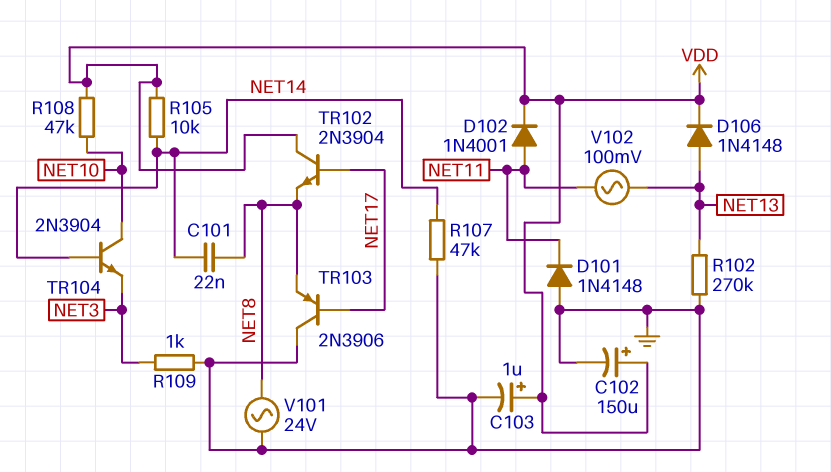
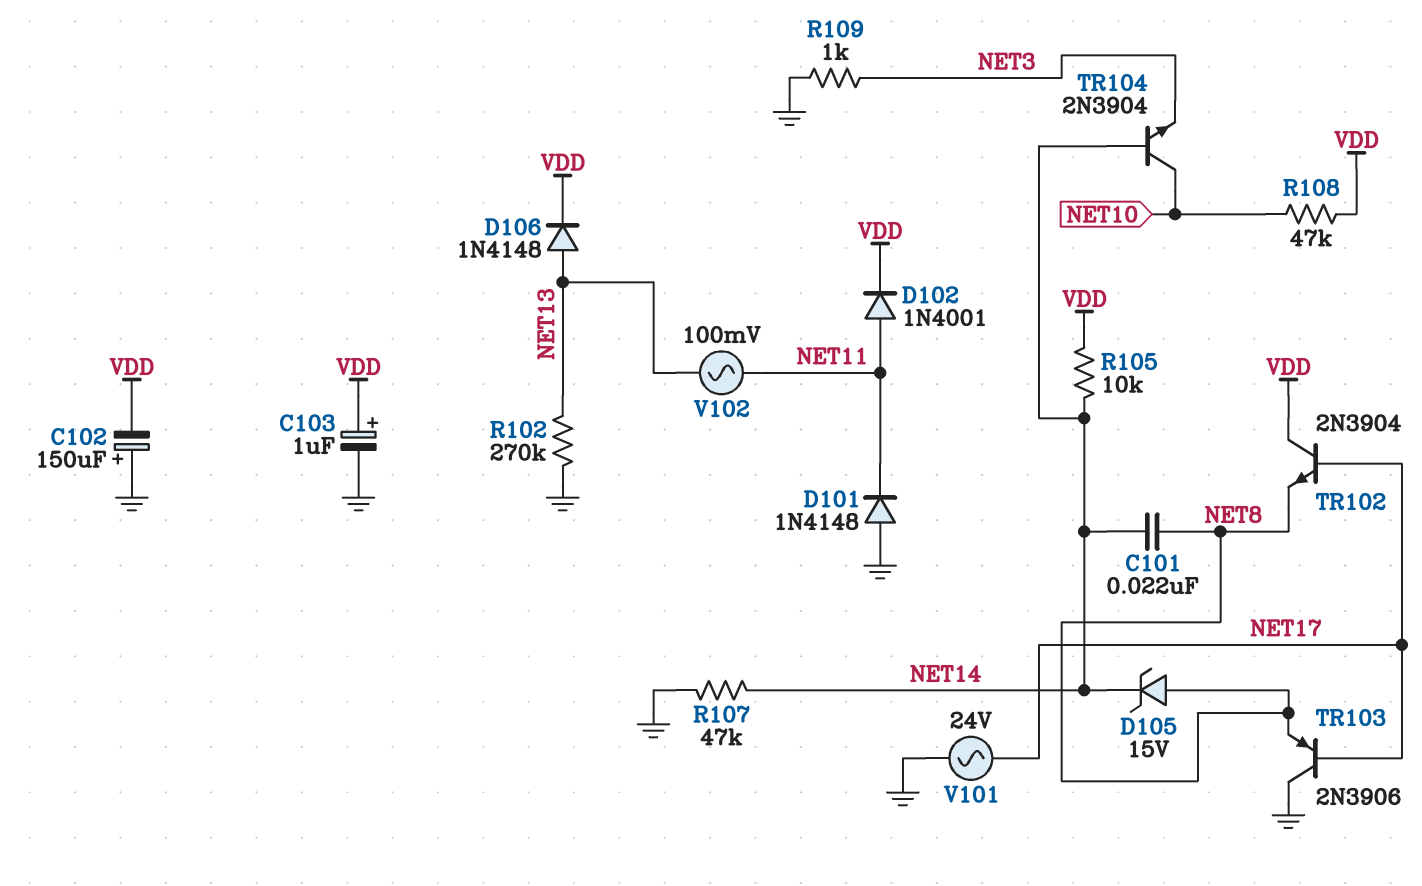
C102: 150uF (plus VDD, minus GND) -> 150uF (plus GND, minus VDD)
D105: none -> zener 15V (A NET8, K NET14)
V101: AC 24V (GND, NET8) -> AC 24V (GND, NET17)

